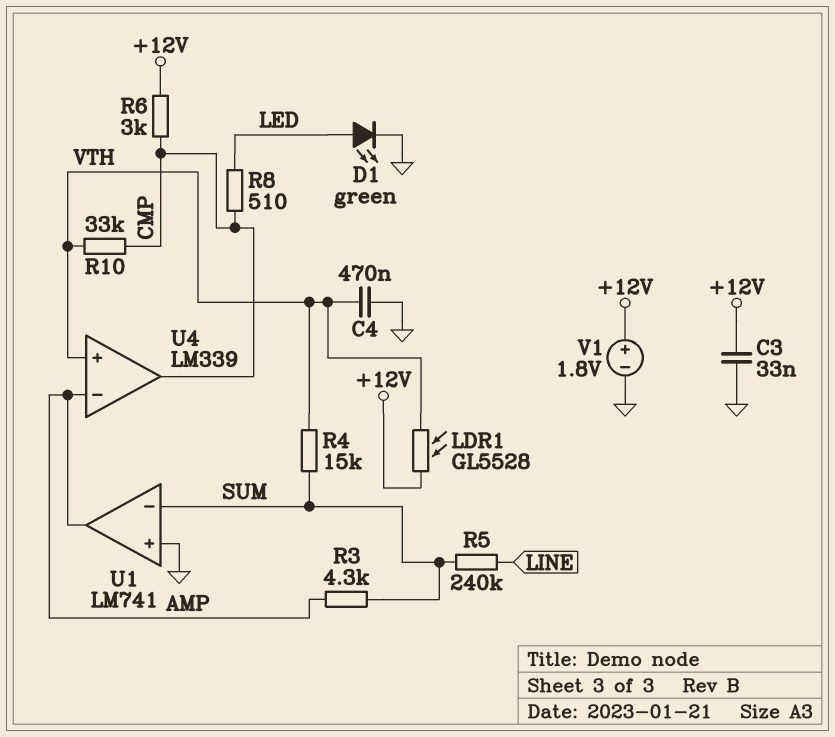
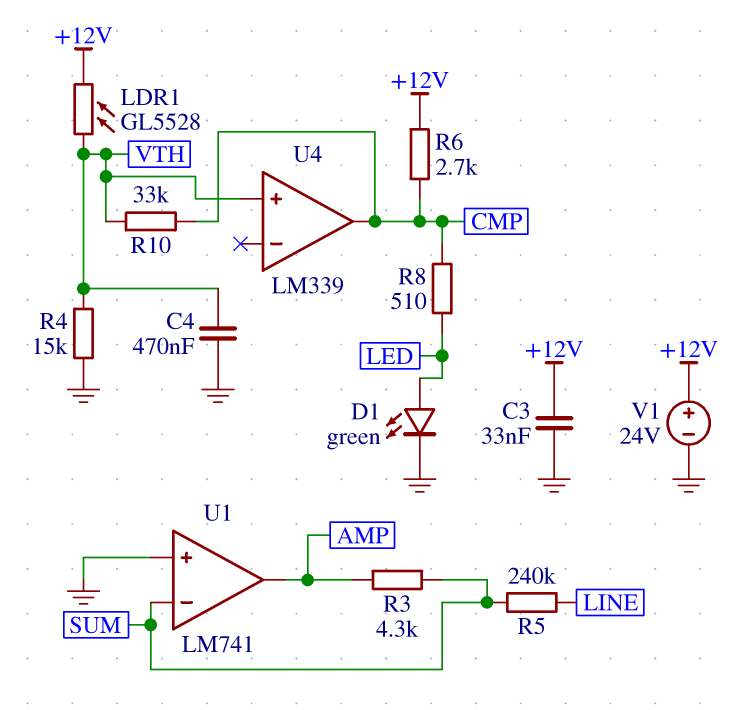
R4: 15k (SUM, VTH) -> 15k (GND, VTH)
R6: 3k (+12V, CMP) -> 2.7k (+12V, CMP)
U4 pin in-: AMP -> none
V1: 1.8V (plus +12V, minus GND) -> 24V (plus +12V, minus GND)

